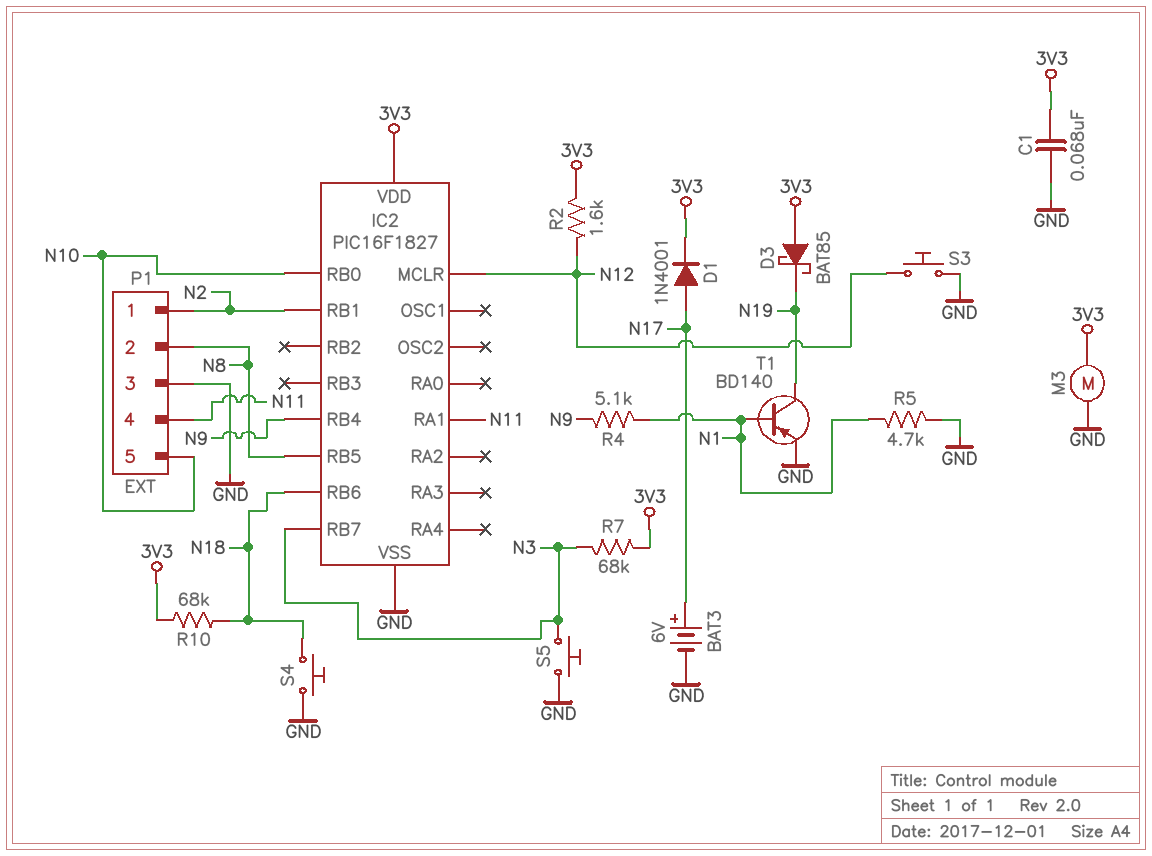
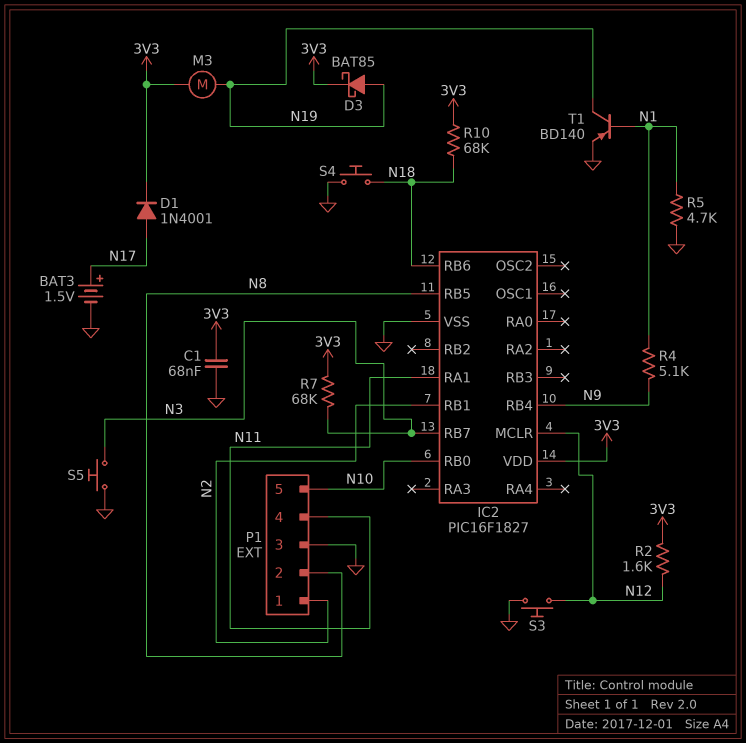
BAT3: 6V (plus N17, minus GND) -> 1.5V (plus N17, minus GND)
D3: schottky BAT85 (A 3V3, K N19) -> schottky BAT85 (A N19, K 3V3)
M3: motor (3V3, GND) -> motor (3V3, N19)

